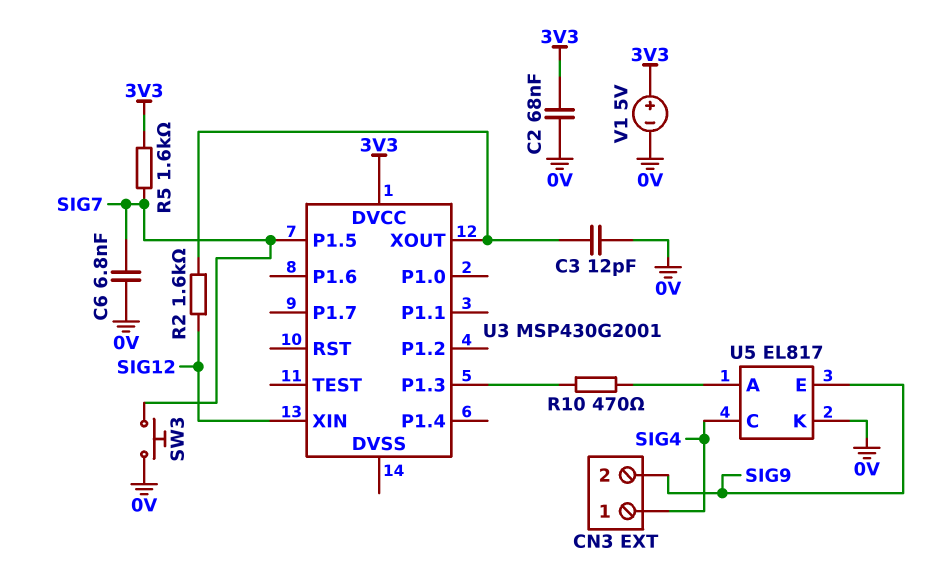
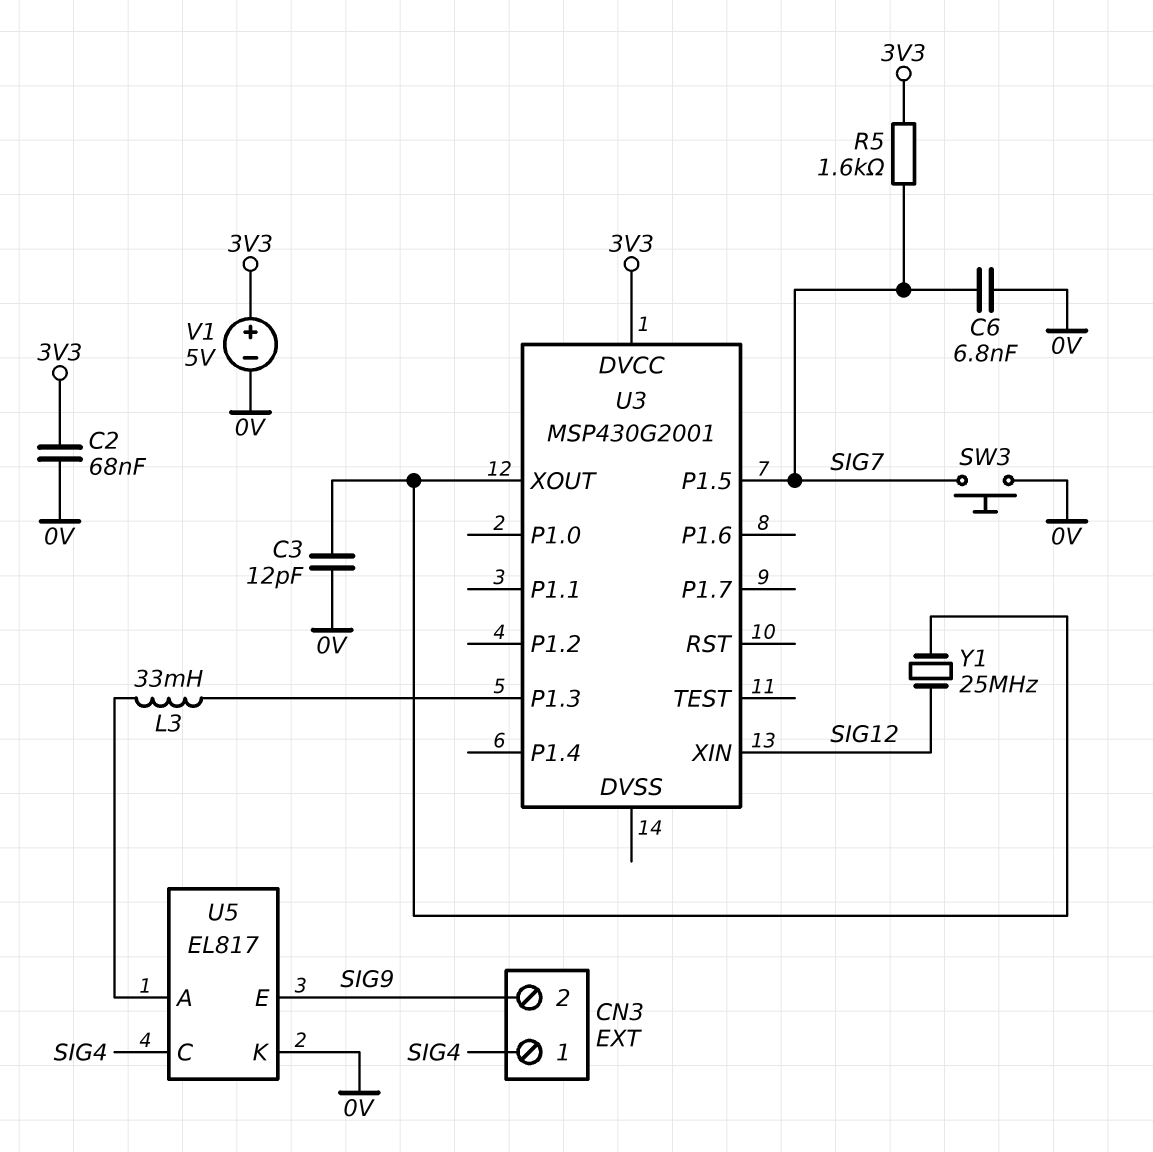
L3: none -> 33mH (U3/P1.3, U5/A)
R2: 1.6k (SIG12, U3/XOUT) -> none
R10: 470 (U3/P1.3, U5/A) -> none
Y1: none -> 25MHz (SIG12, U3/XOUT)

